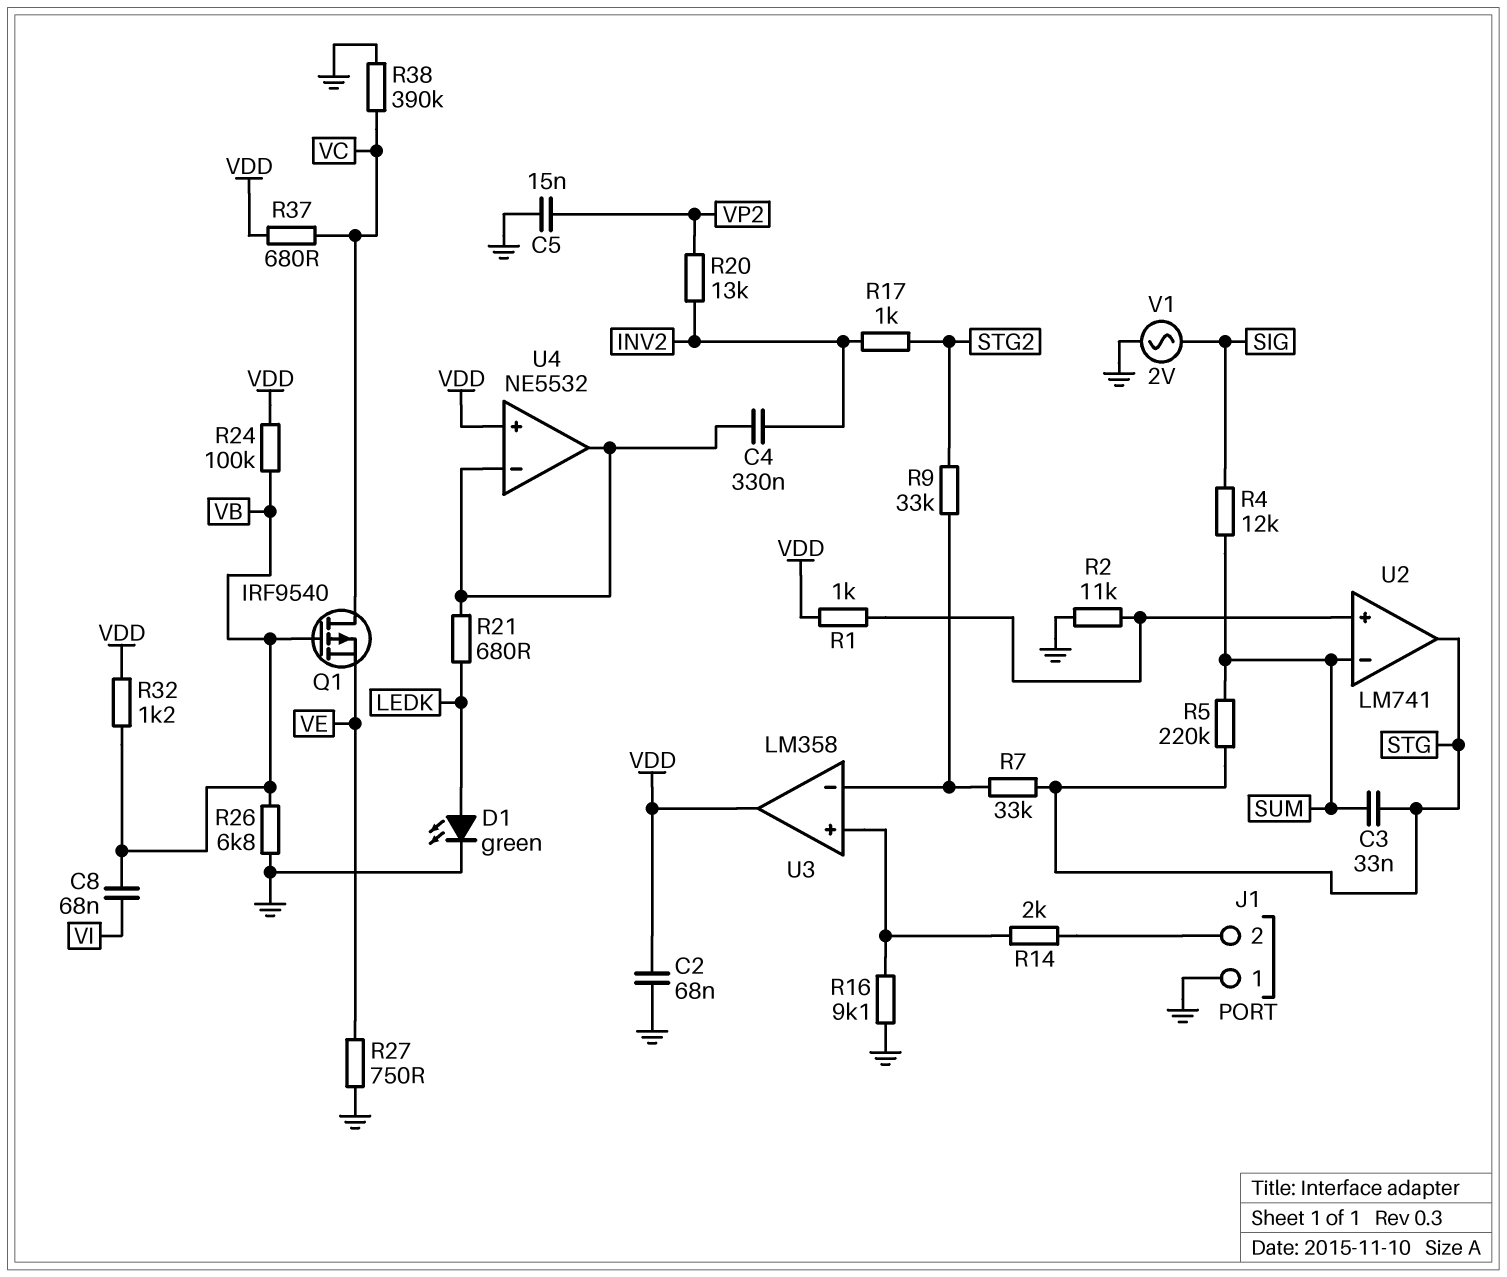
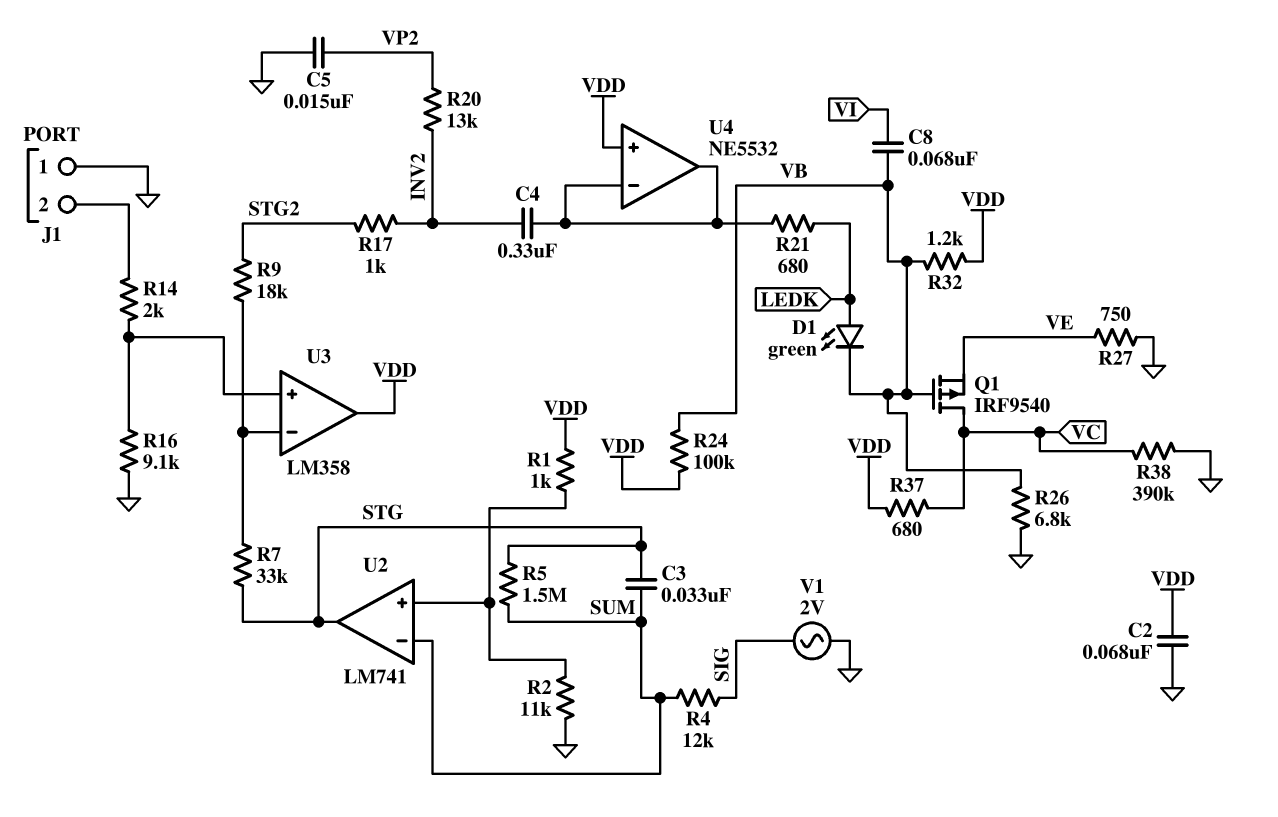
D1: LED green (A LEDK, K GND) -> LED green (A LEDK, K VB)
R5: 220k (STG, SUM) -> 1.5M (STG, SUM)
R9: 33k (STG2, U3/in-) -> 18k (STG2, U3/in-)

